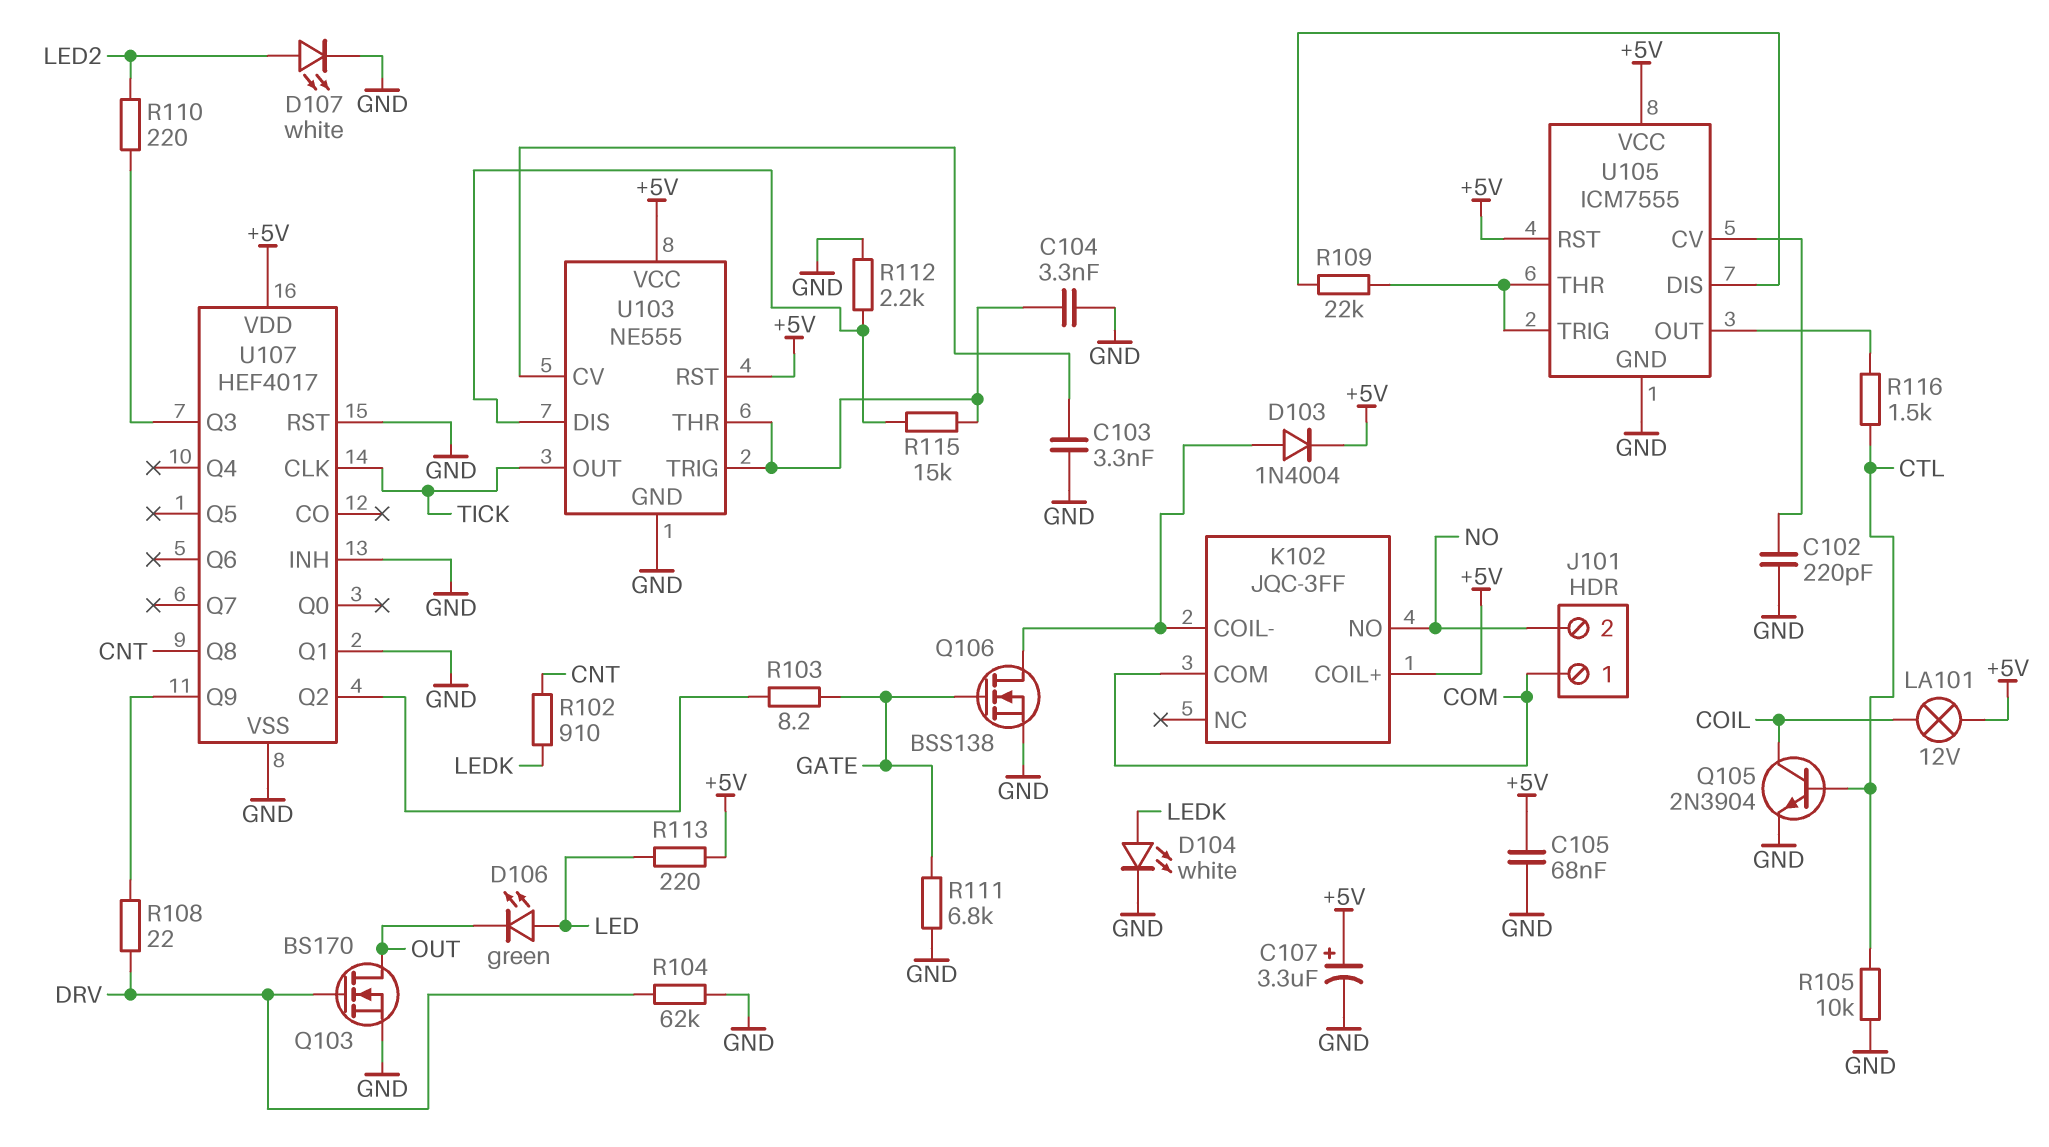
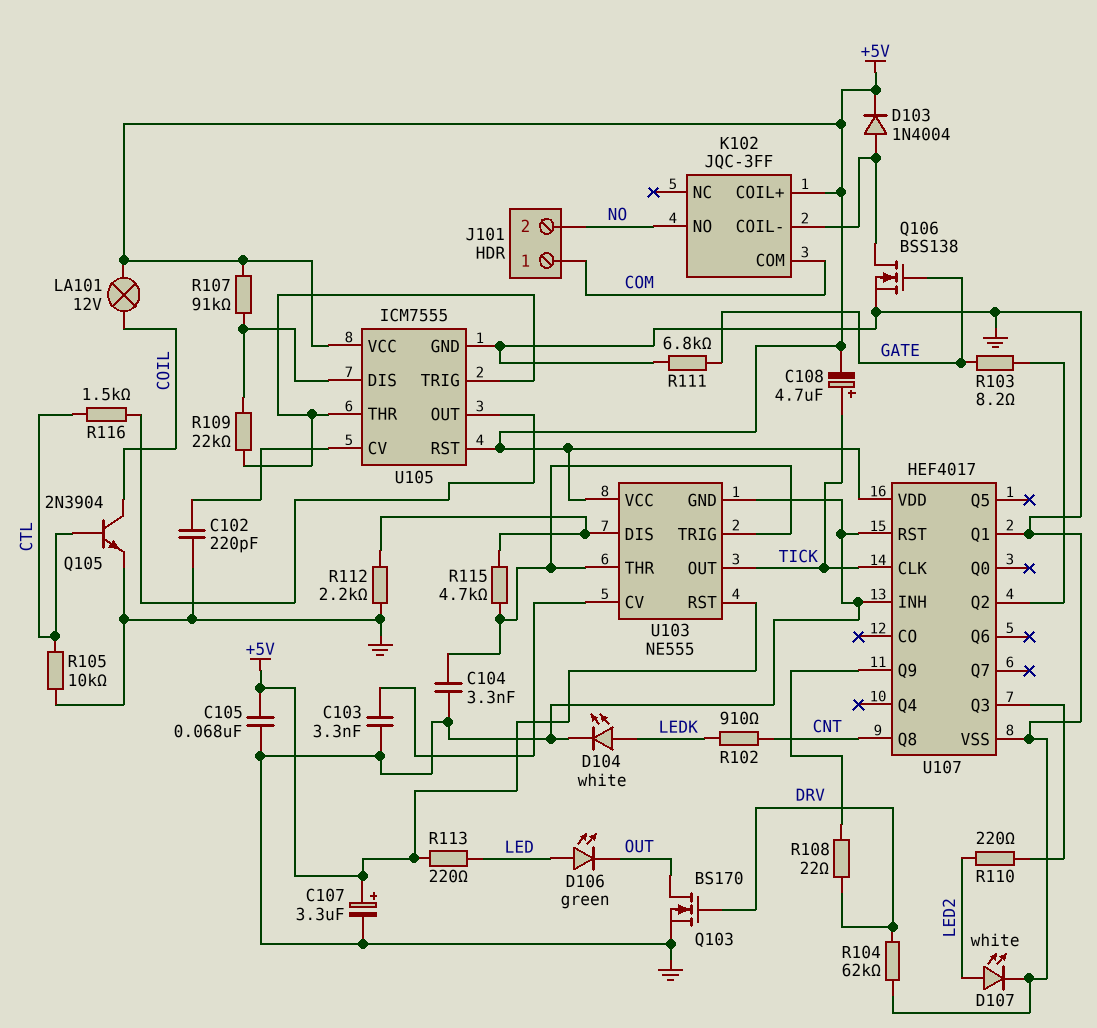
C108: none -> 4.7uF (plus TICK, minus +5V)
R107: none -> 91k (+5V, U105/DIS)
R115: 15k (U103/DIS, U103/THR) -> 4.7k (U103/DIS, U103/THR)

